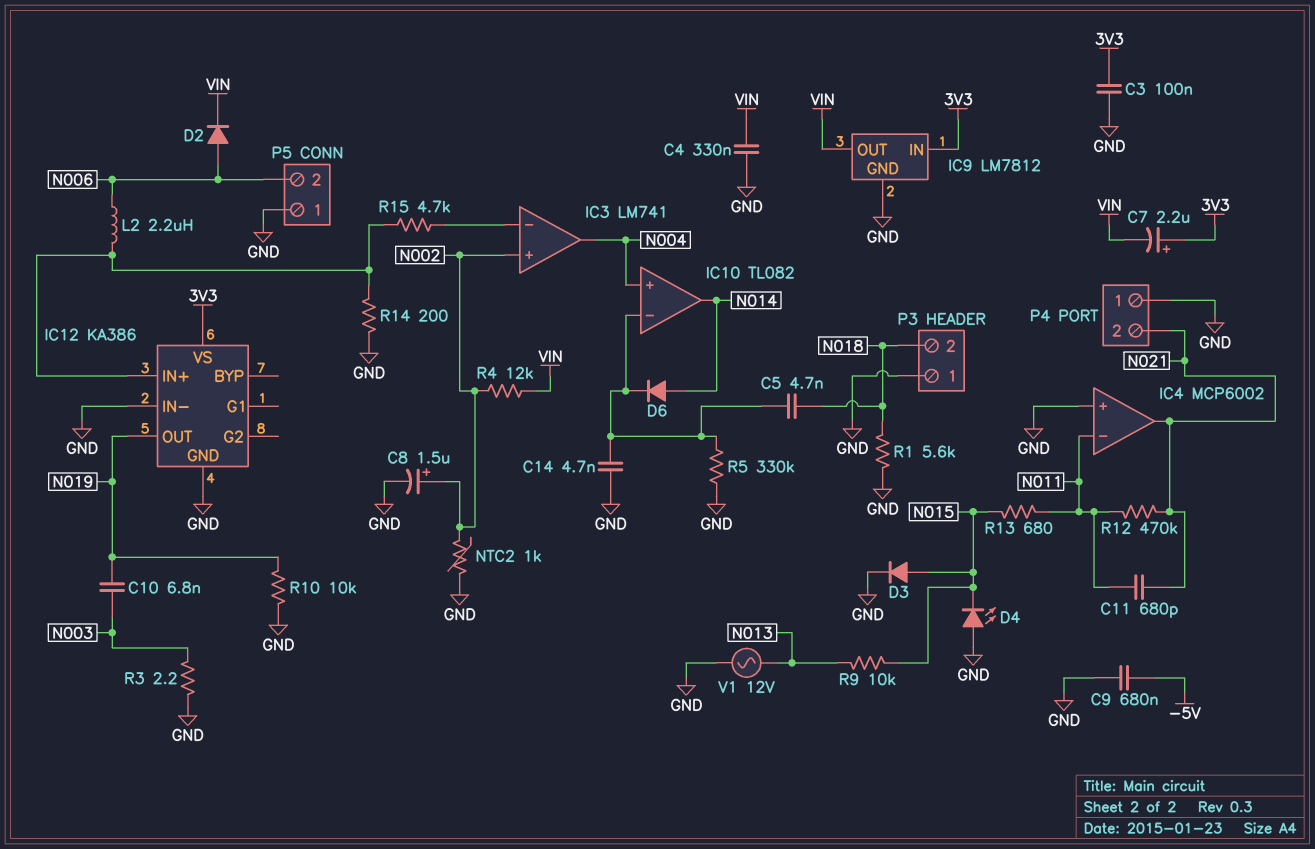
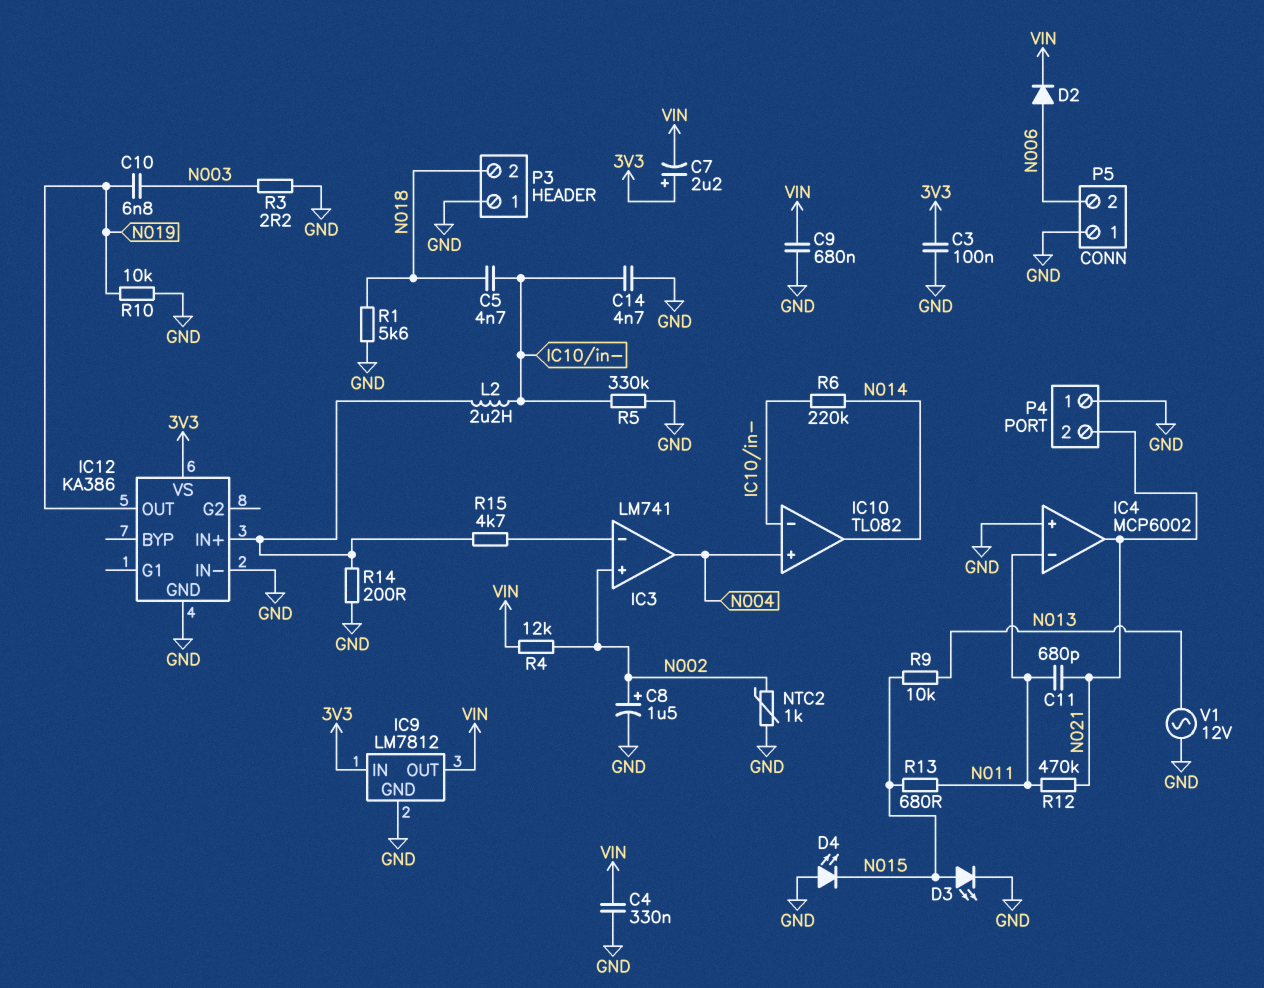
C9: 680nF (-5V, GND) -> 680nF (GND, VIN)
D3: diode (A N015, K GND) -> LED (A N015, K GND)
D6: diode (A N014, K IC10/in-) -> none
L2: 2.2uH (IC12/IN+, N006) -> 2.2uH (IC10/in-, IC12/IN+)
R6: none -> 220k (IC10/in-, N014)

